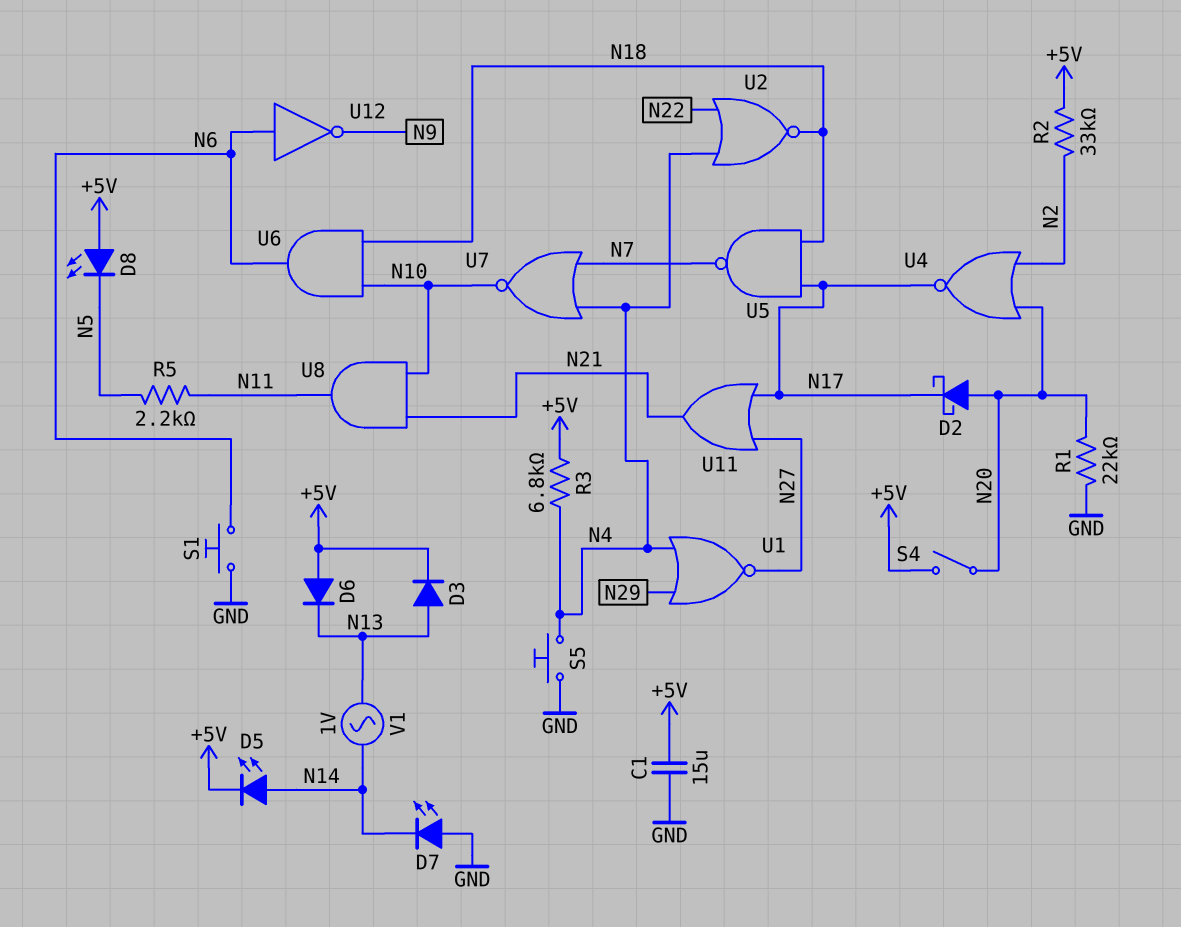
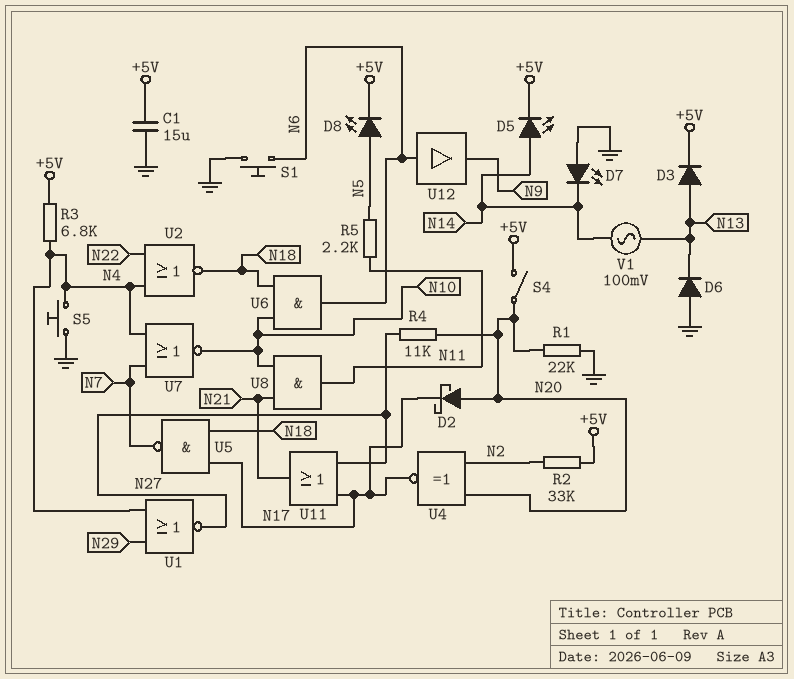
D6: diode (A +5V, K N13) -> diode (A GND, K N13)
D8: LED (A +5V, K N5) -> LED (A N5, K +5V)
R4: none -> 11k (N20, N27)
U4: NOR (in N2, in N20, out N17) -> XNOR (in N2, in N20, out N17)
U12: NOT (in N6, out N9) -> buffer (in N6, out N9)
V1: AC 1V (N13, N14) -> AC 100mV (N13, N14)

